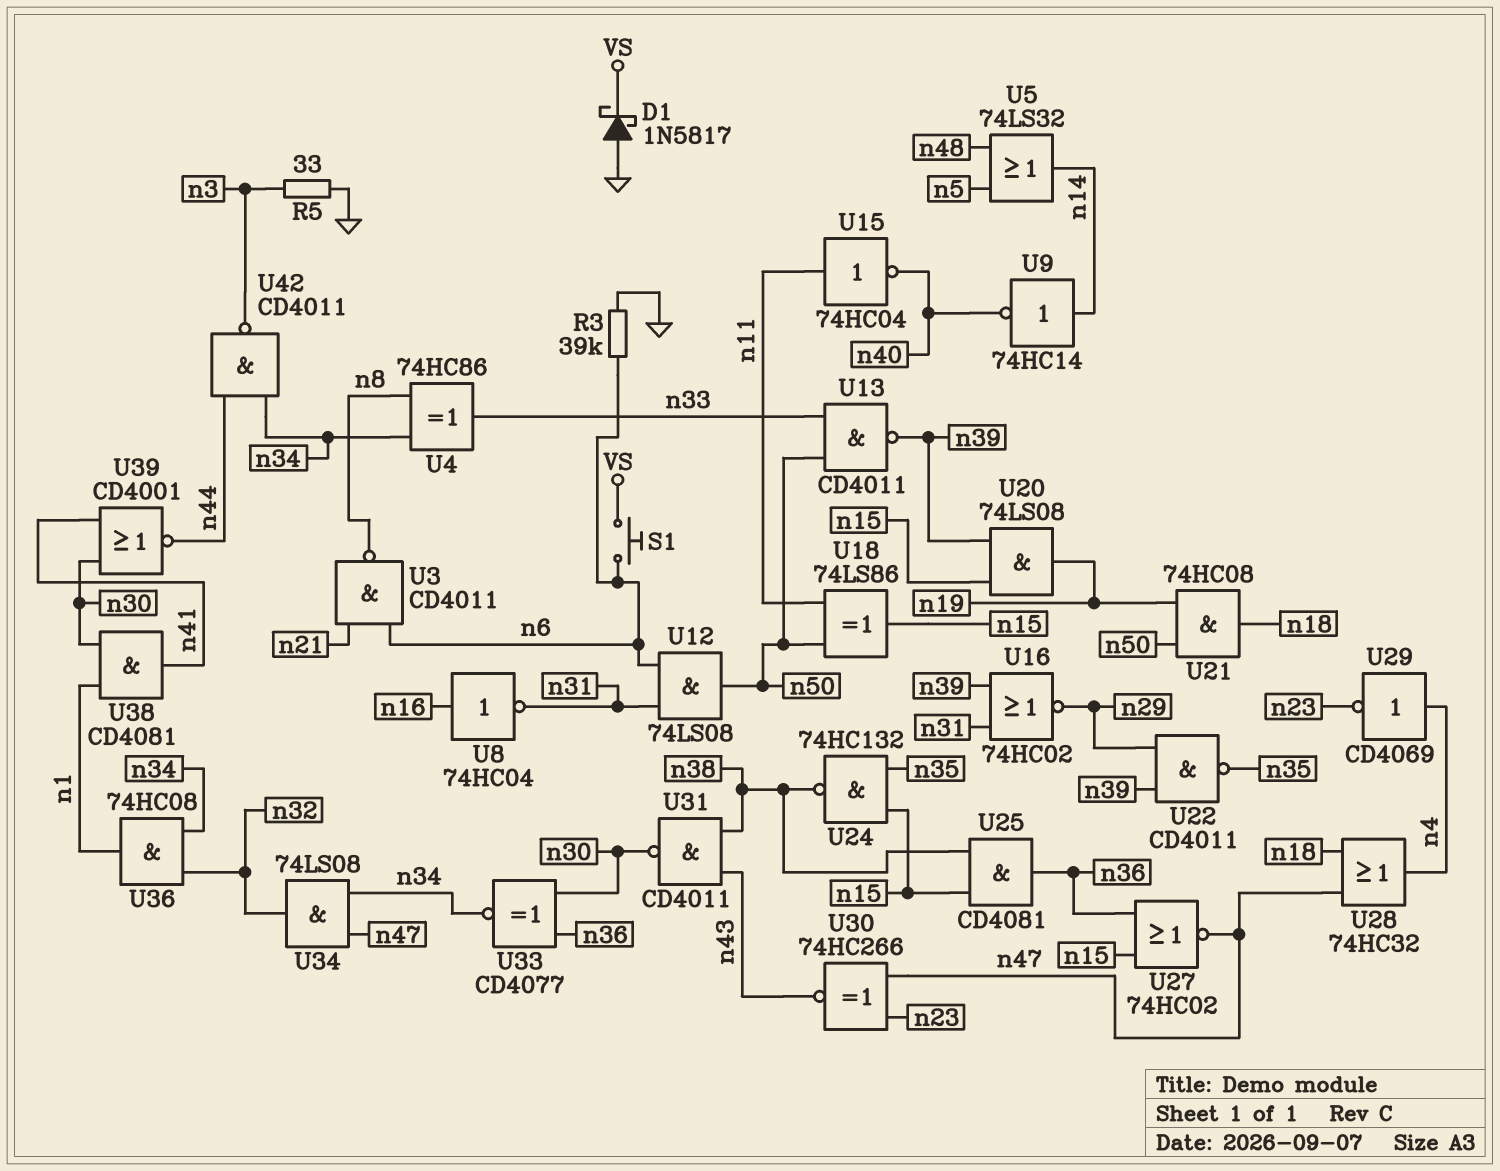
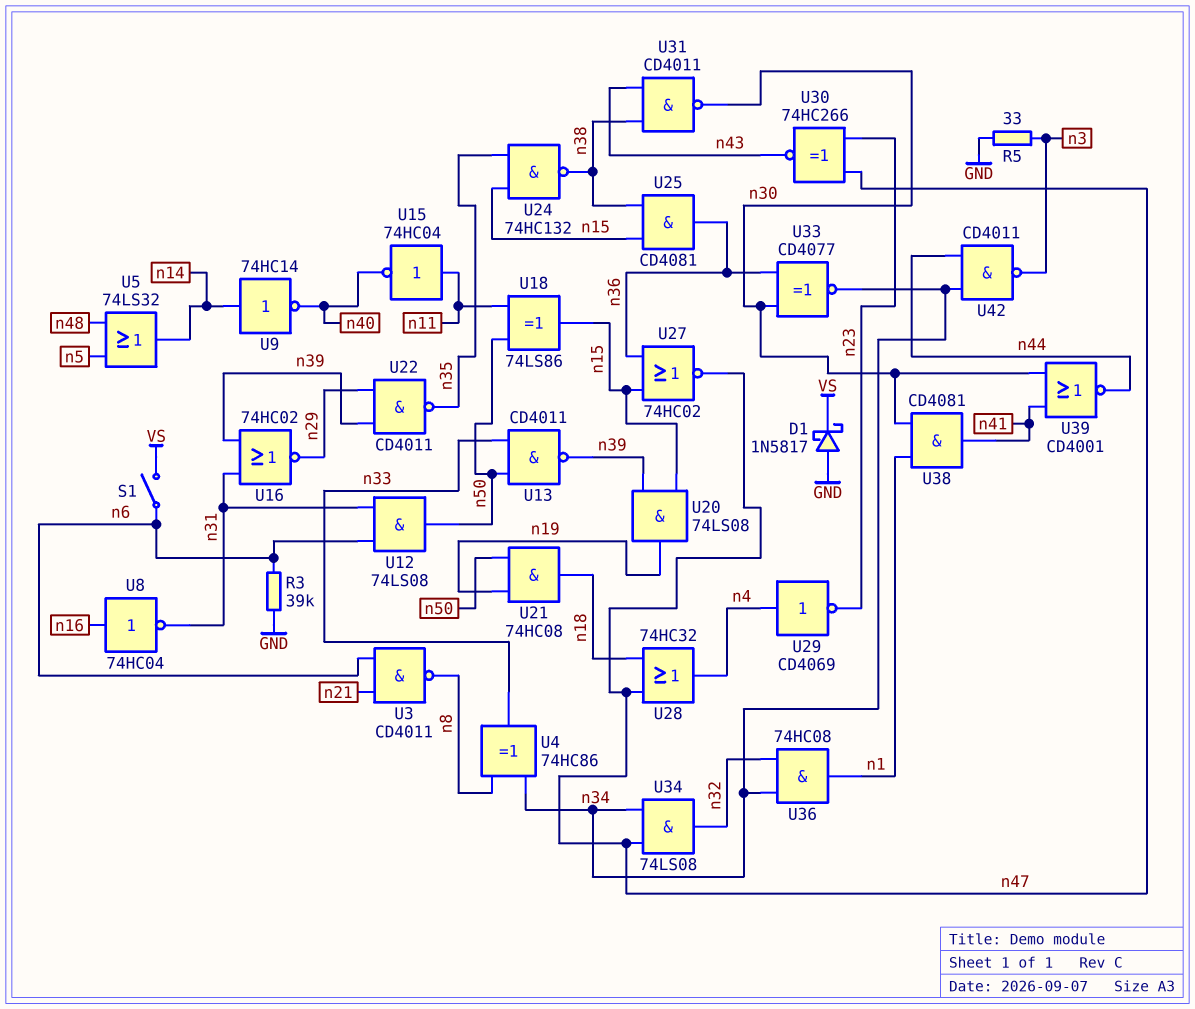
S1: button (VS, n6) -> switch (VS, n6)

